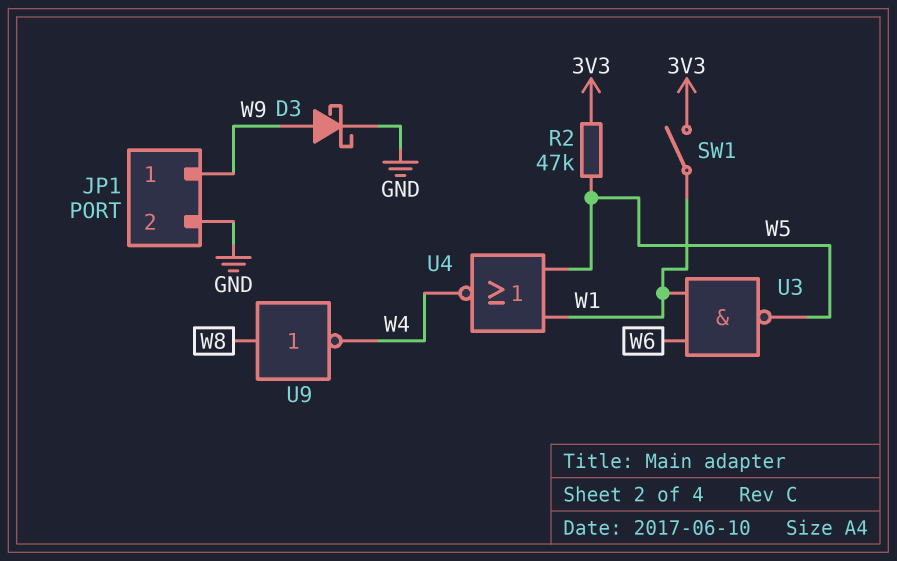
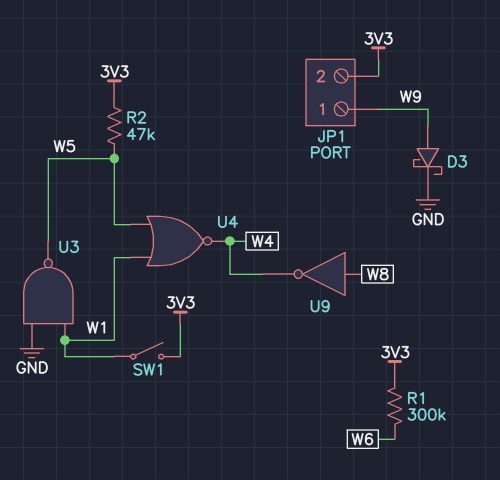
JP1 pin 2: GND -> 3V3
R1: none -> 300k (3V3, W6)
U3: NAND (in W1, in W6, out W5) -> NAND (in GND, in W1, out W5)

